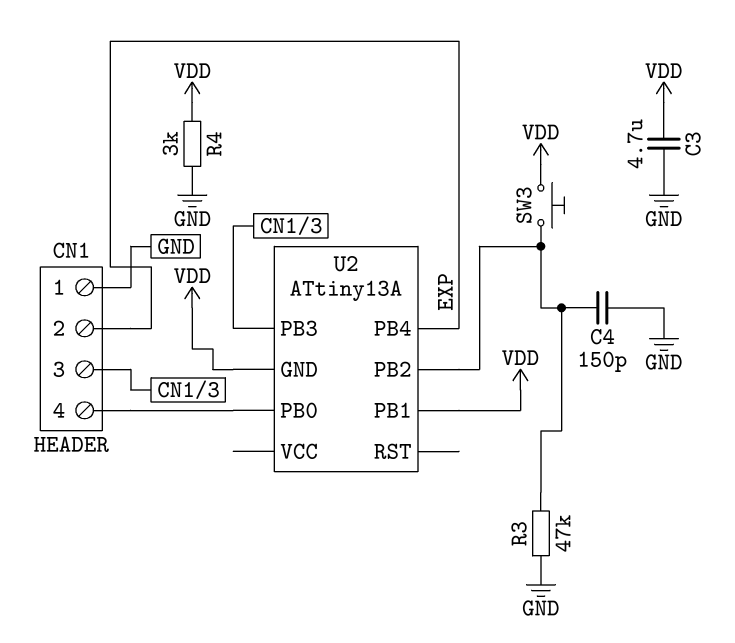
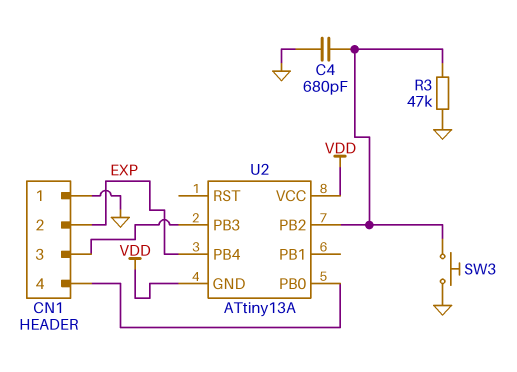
C3: 4.7uF (GND, VDD) -> none
C4: 150pF (GND, U2/PB2) -> 680pF (GND, U2/PB2)
R4: 3k (GND, VDD) -> none
SW3: button (U2/PB2, VDD) -> button (GND, U2/PB2)
U2 pin PB1: VDD -> none
U2 pin VCC: none -> VDD

